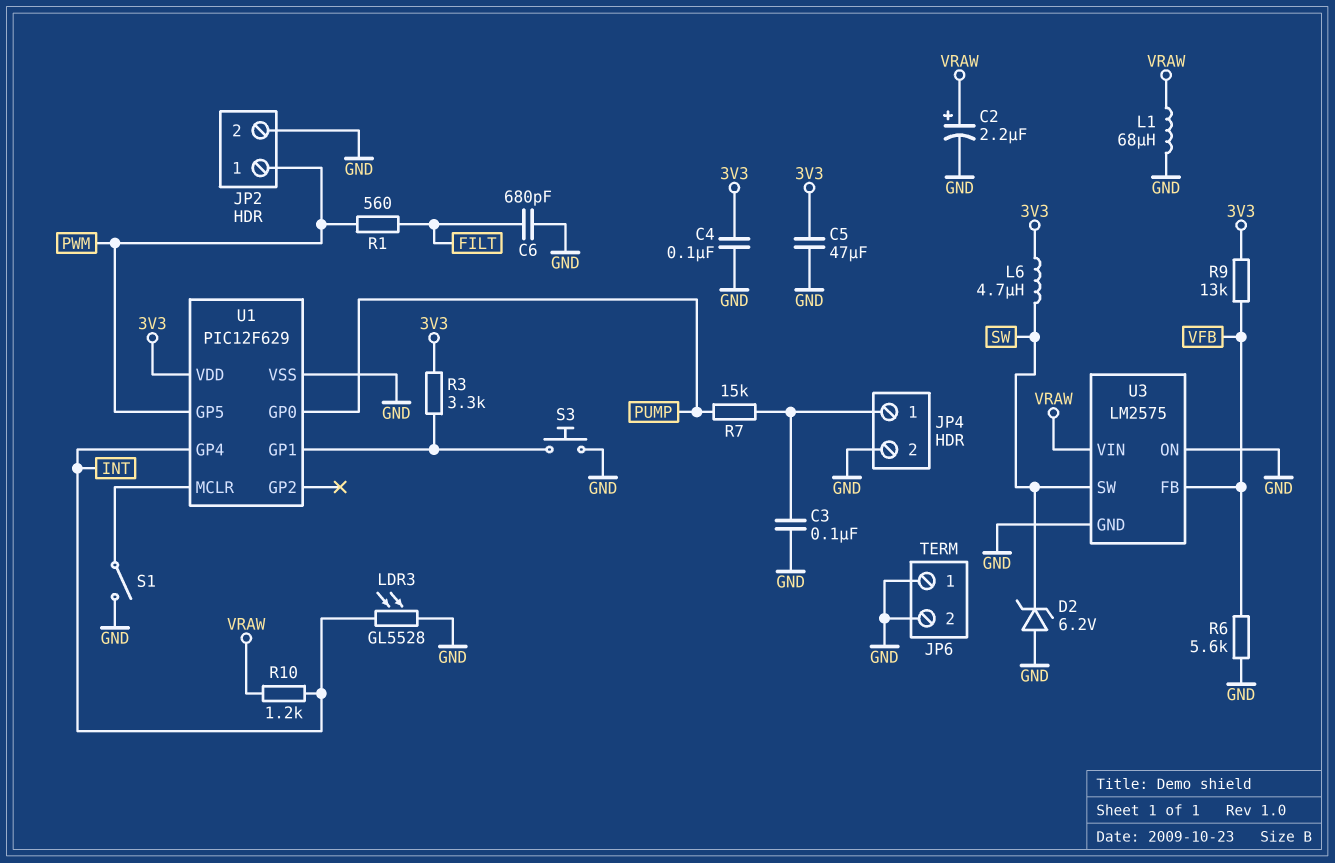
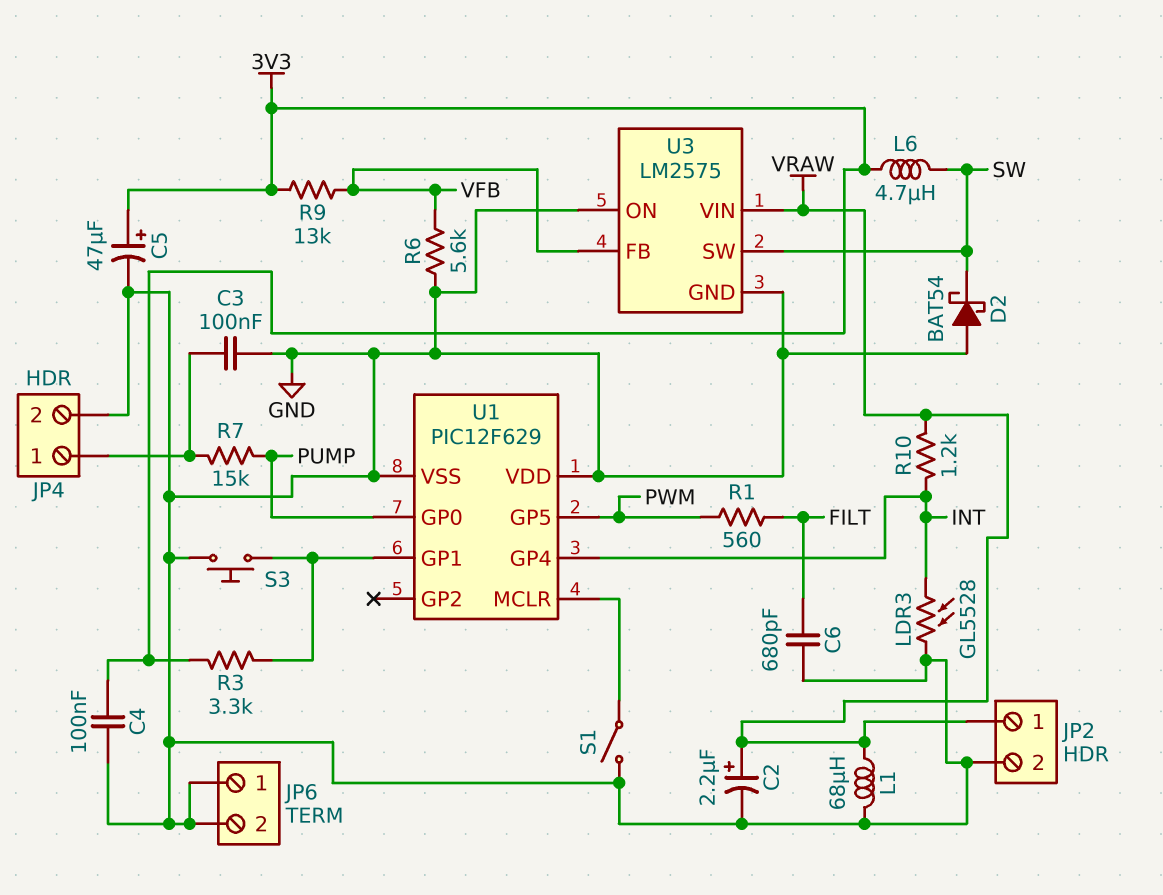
C5: 47uF (3V3, GND) -> 47uF (plus 3V3, minus GND)
D2: zener 6.2V (A GND, K SW) -> schottky BAT54 (A GND, K SW)
JP2 pin 1: PWM -> VRAW
U1 pin VDD: 3V3 -> GND

